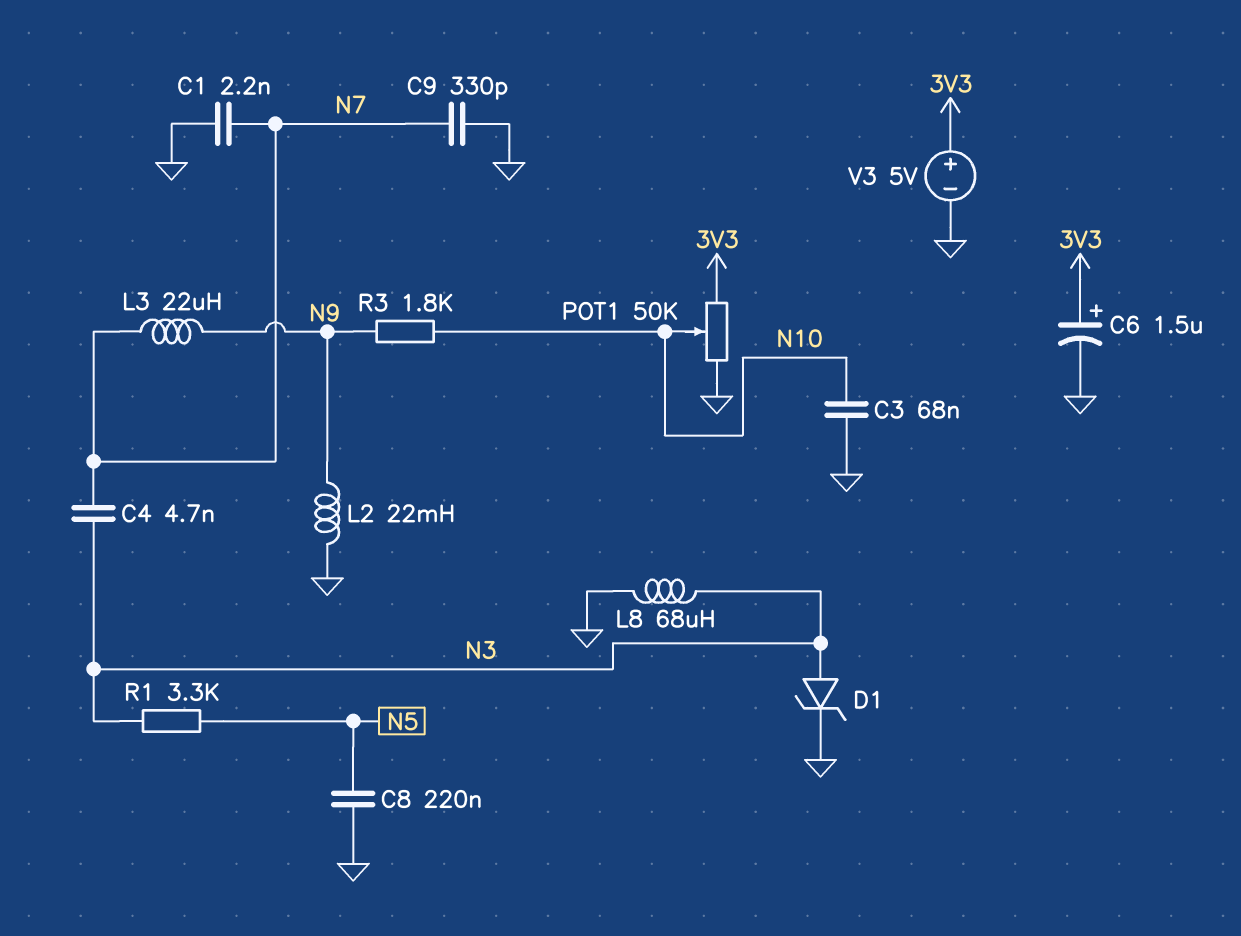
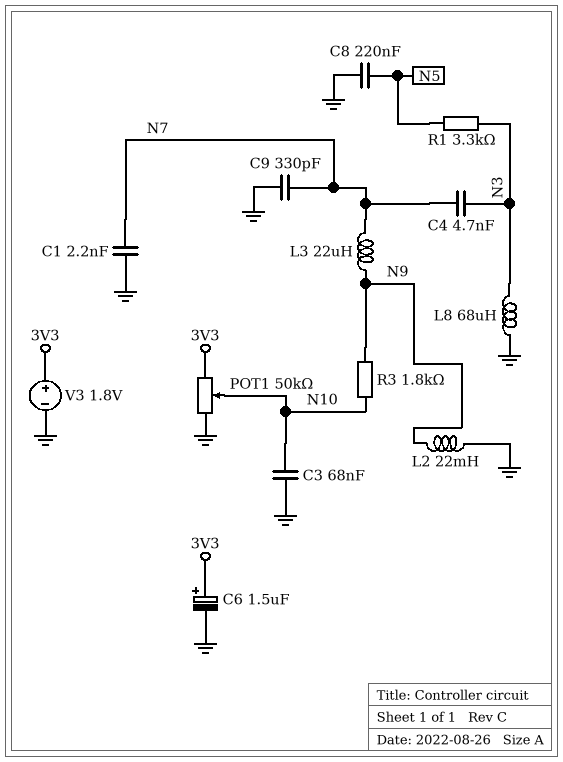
D1: zener (A N3, K GND) -> none
V3: 5V (plus 3V3, minus GND) -> 1.8V (plus 3V3, minus GND)

